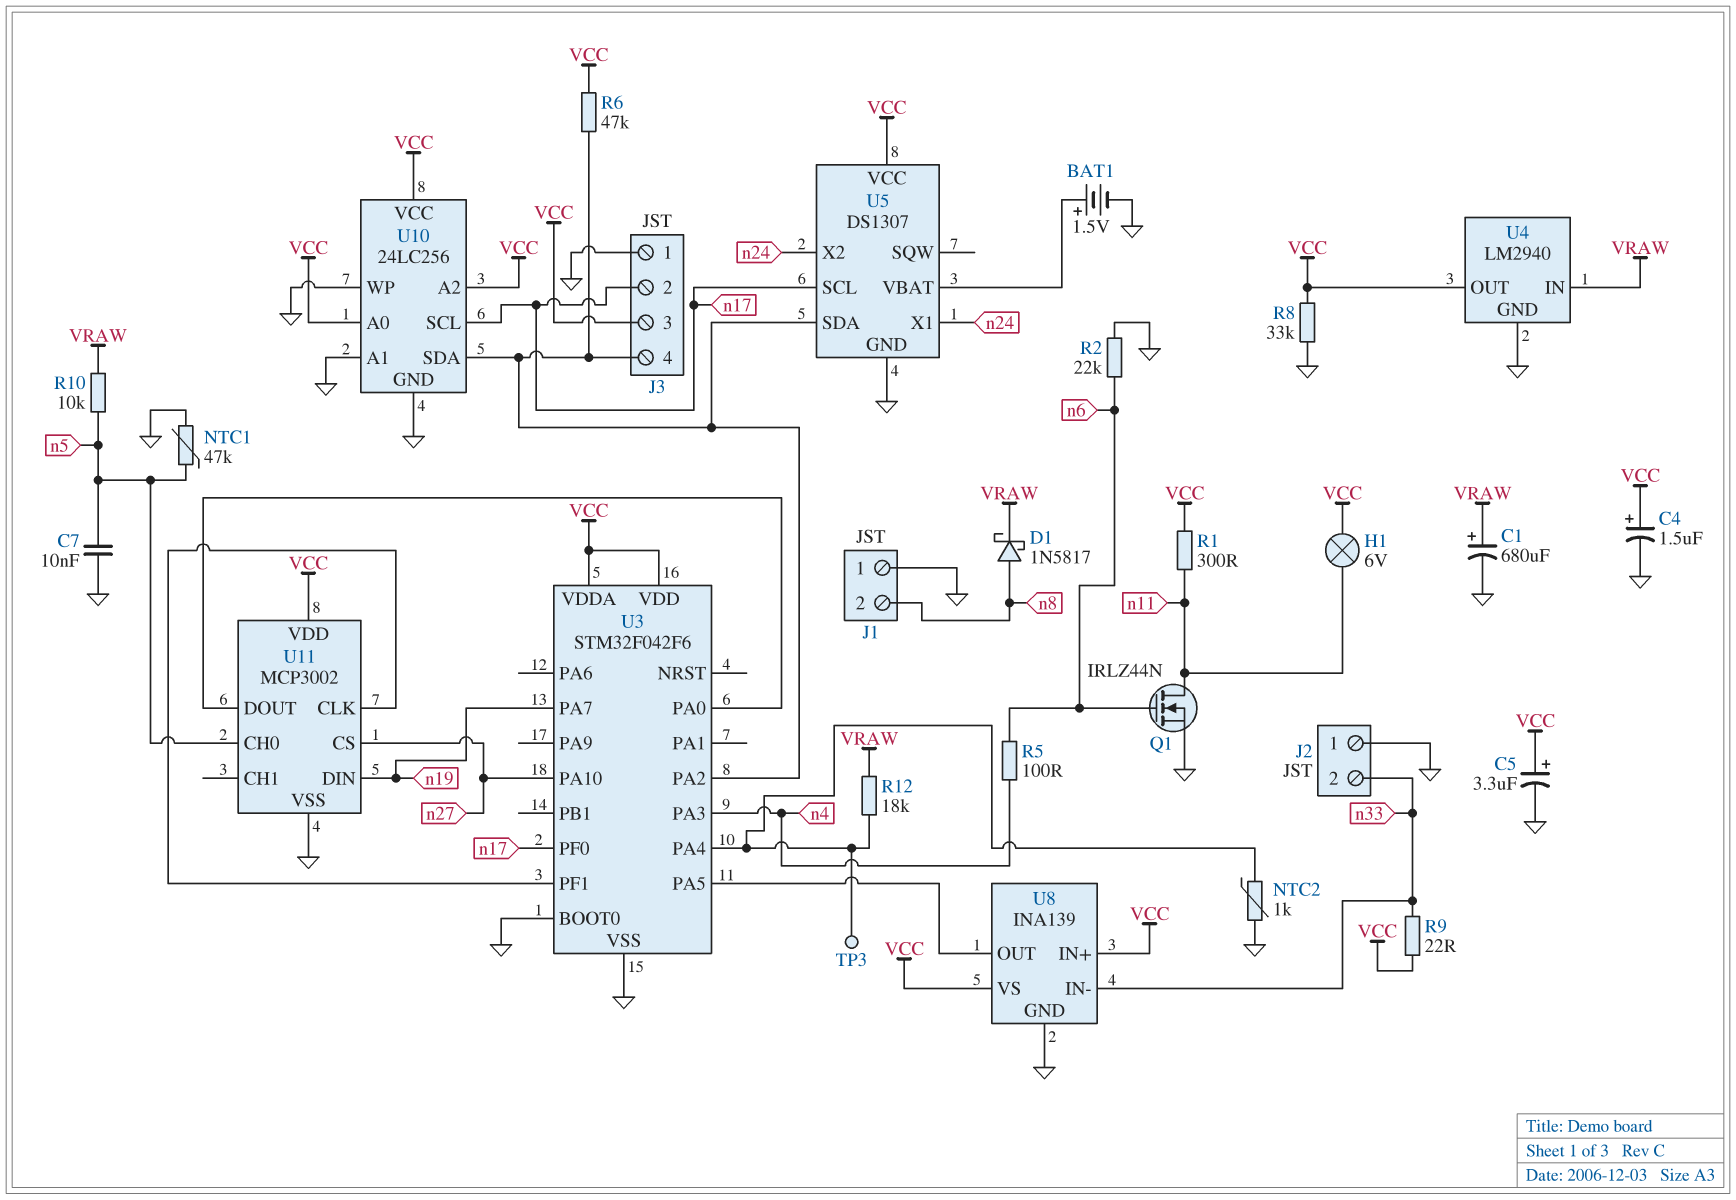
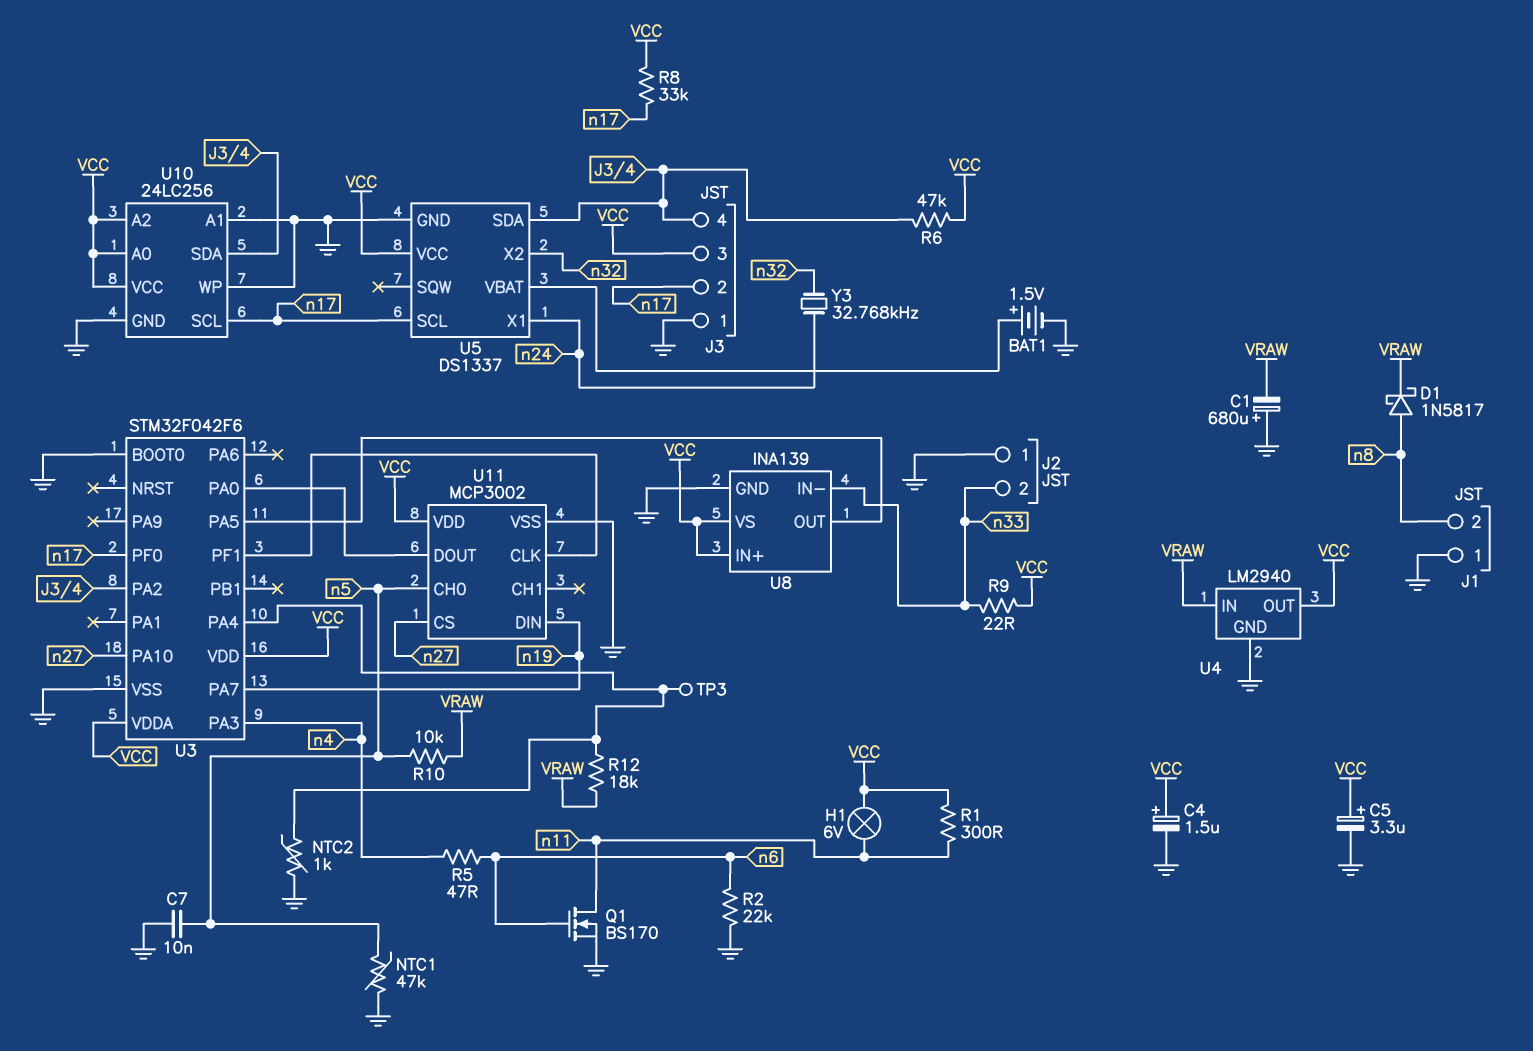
C1: 680uF (plus VRAW, minus GND) -> 680uF (plus GND, minus VRAW)
Q1: NMOS IRLZ44N (G n6, D n11, S GND) -> NMOS BS170 (G n6, D n11, S GND)
R5: 100 (n4, n6) -> 47 (n4, n6)
R8: 33k (GND, VCC) -> 33k (VCC, n17)
U5: DS1307 -> DS1337
U5 pin X2: n24 -> n32
Y3: none -> 32.768kHz (n24, n32)

